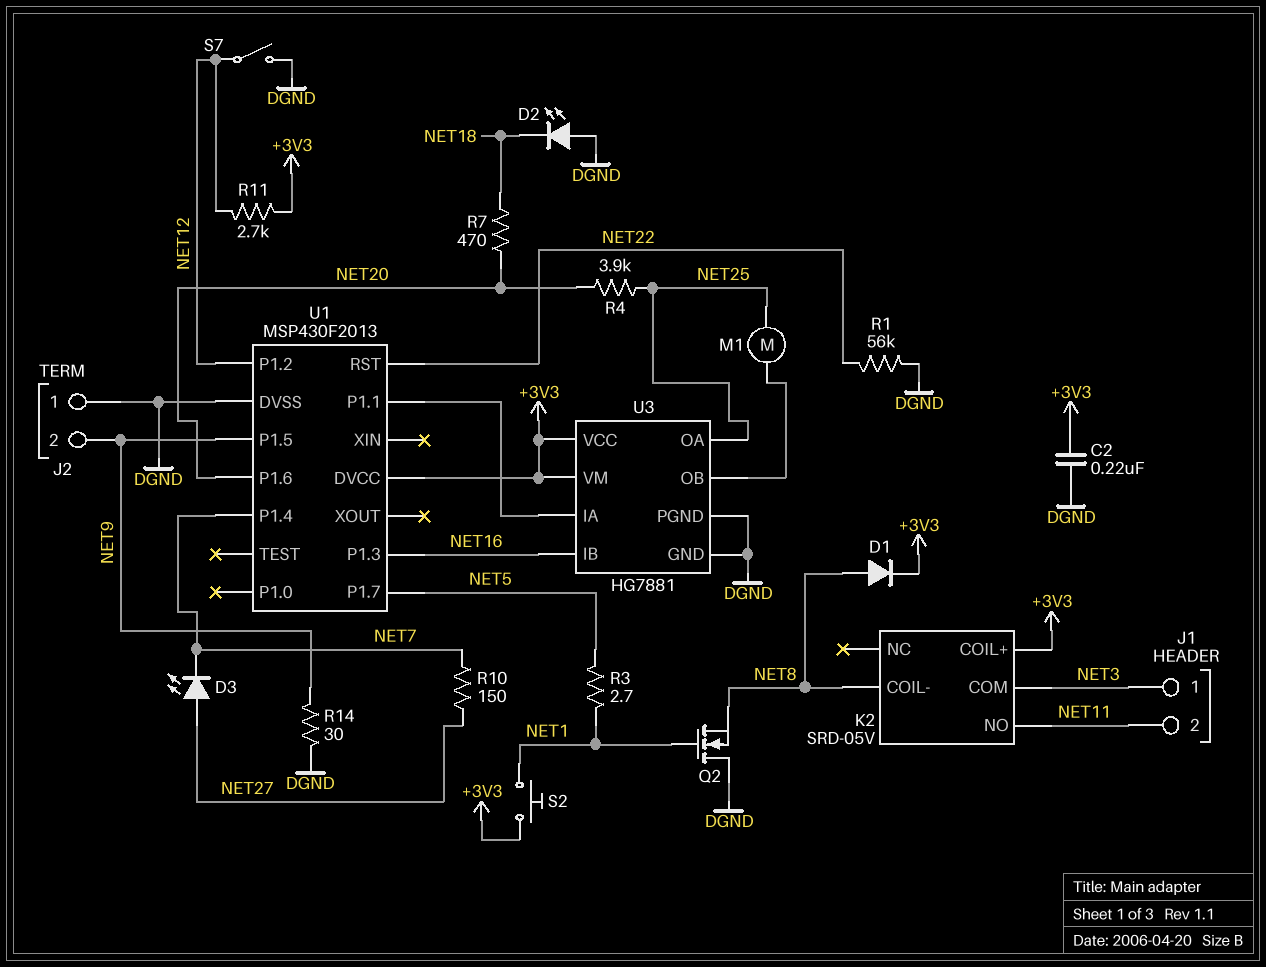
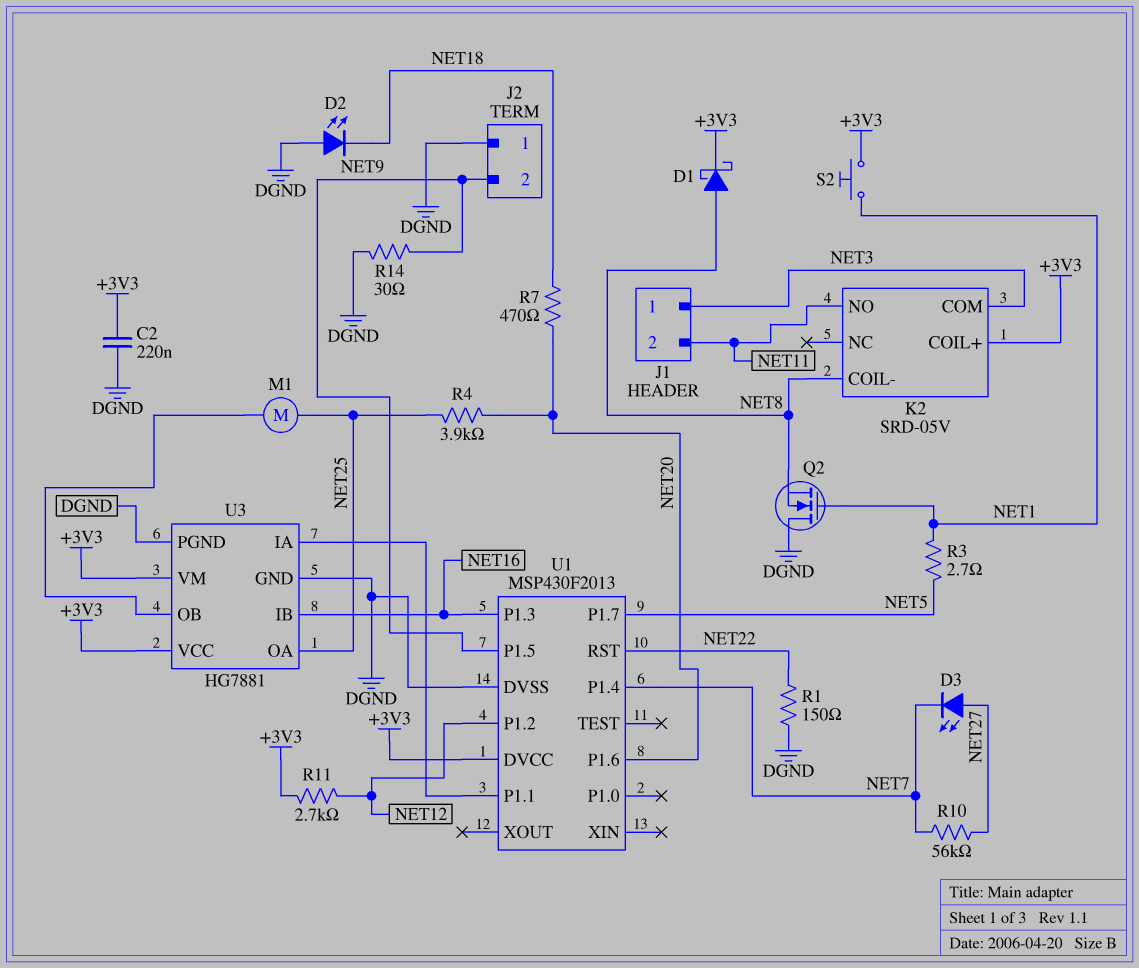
D1: diode (A NET8, K +3V3) -> schottky (A NET8, K +3V3)
R1: 56k (DGND, NET22) -> 150 (DGND, NET22)
R10: 150 (NET7, NET27) -> 56k (NET7, NET27)
S7: switch (DGND, NET12) -> none

